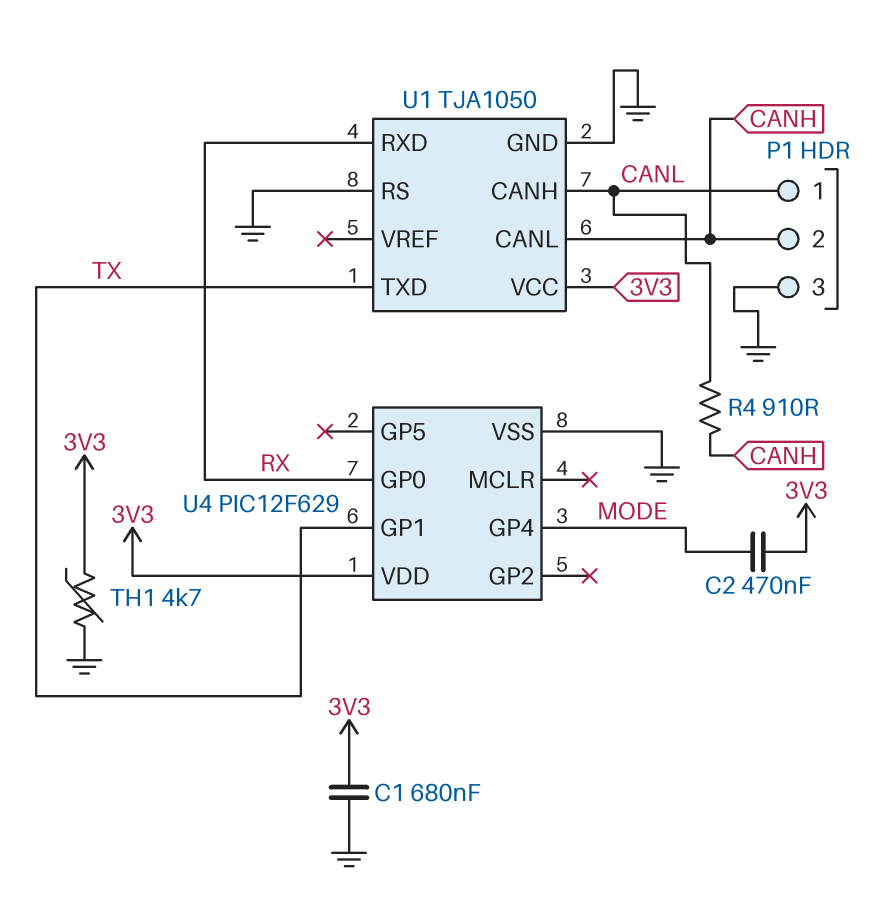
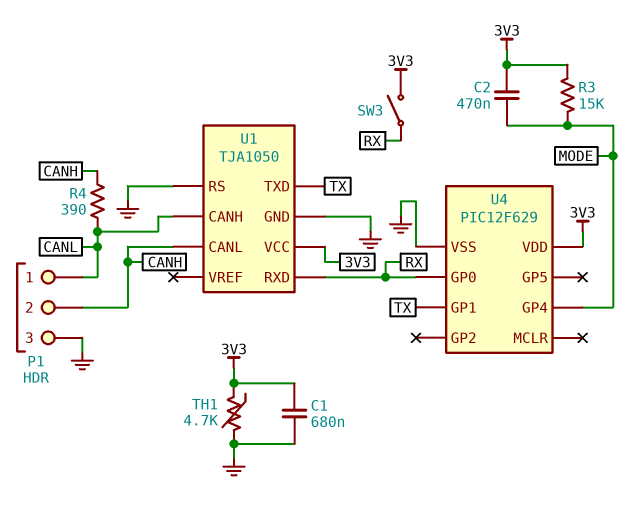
R3: none -> 15k (3V3, MODE)
R4: 910 (CANH, CANL) -> 390 (CANH, CANL)
SW3: none -> switch (3V3, RX)

